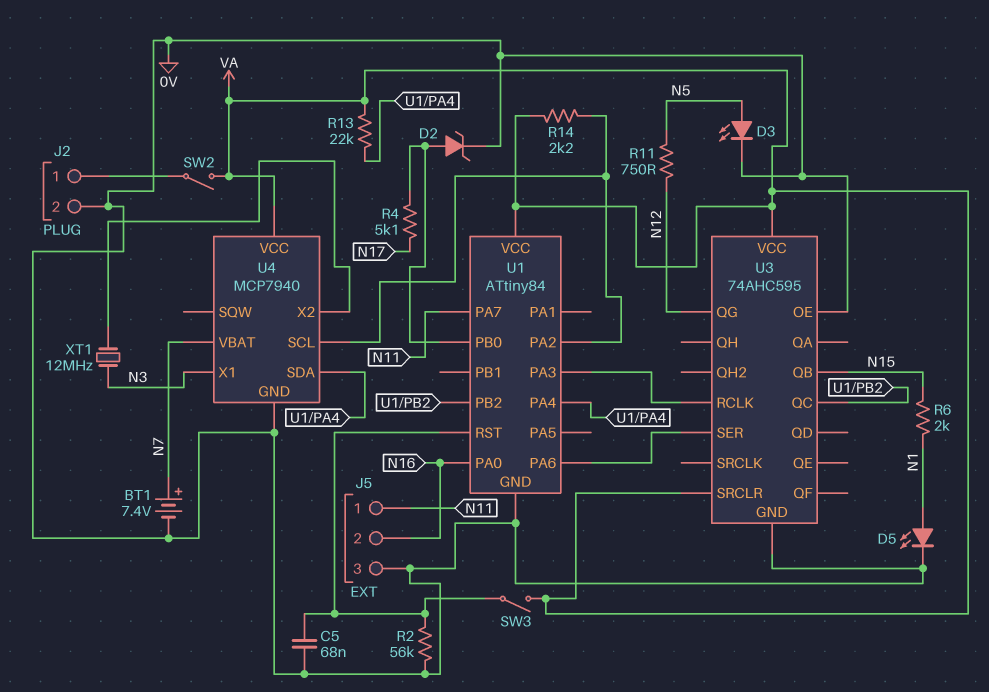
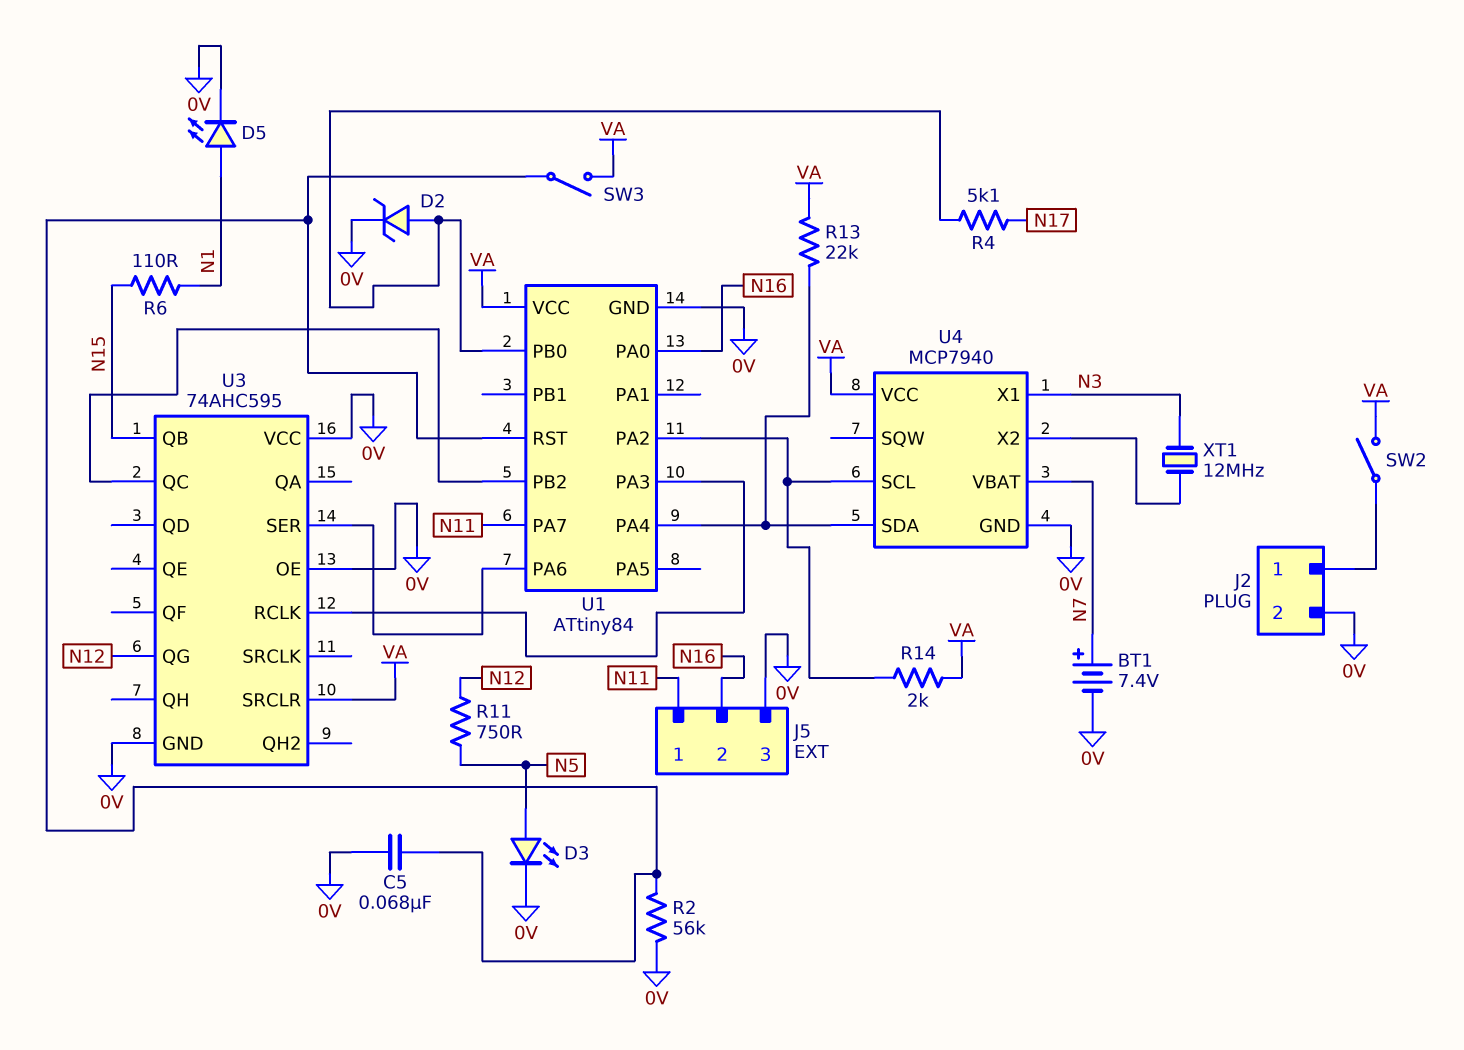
R6: 2k (N1, N15) -> 110 (N1, N15)
R14: 2.2k (U1/PA2, VA) -> 2k (U1/PA2, VA)
U3 pin VCC: VA -> 0V

